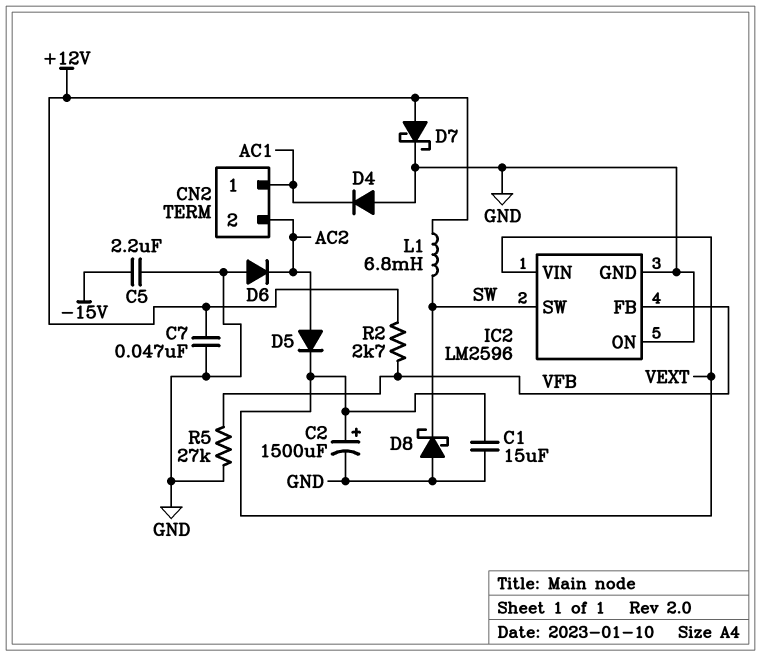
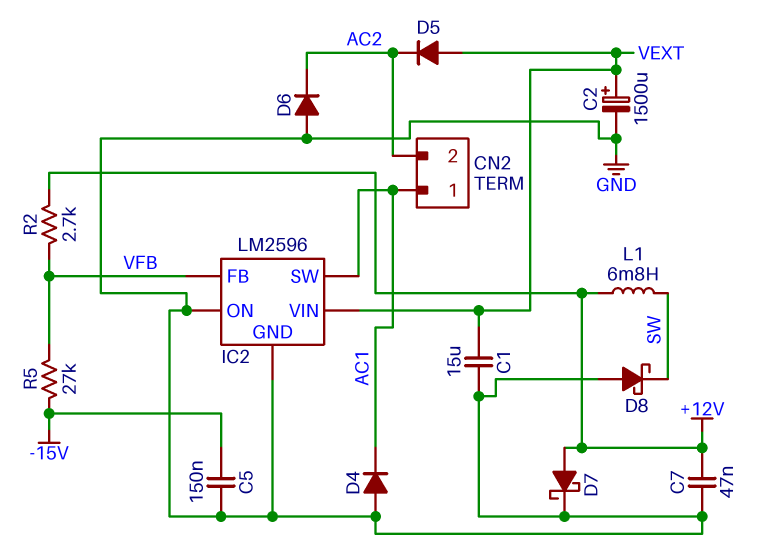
C5: 2.2uF (-15V, GND) -> 150nF (-15V, GND)
D5: diode (A AC2, K VEXT) -> diode (A VEXT, K AC2)
IC2 pin SW: SW -> AC1
R5: 27k (GND, VFB) -> 27k (-15V, VFB)

